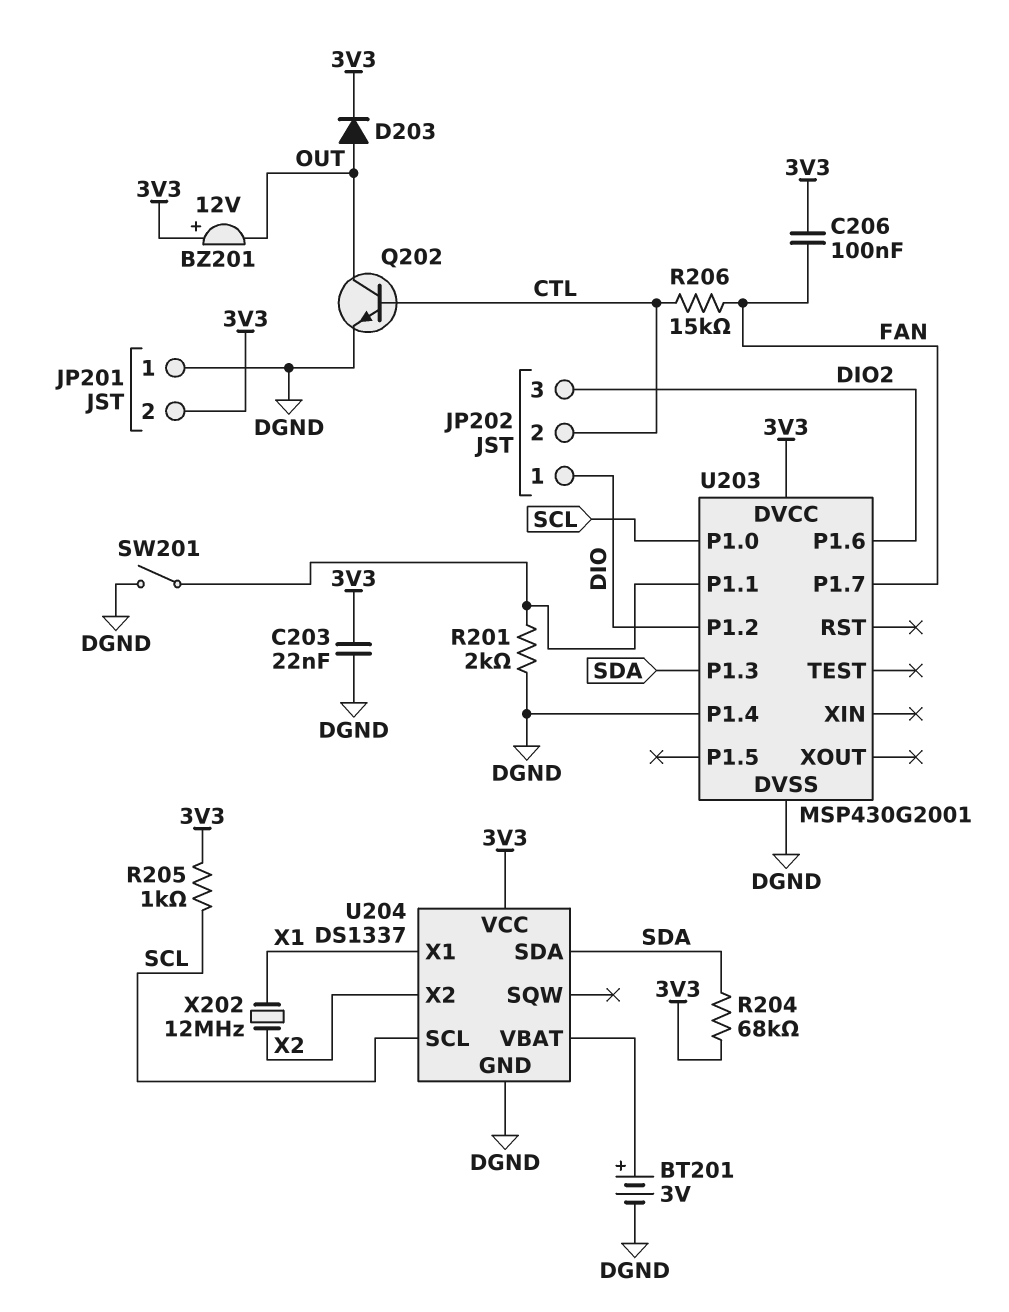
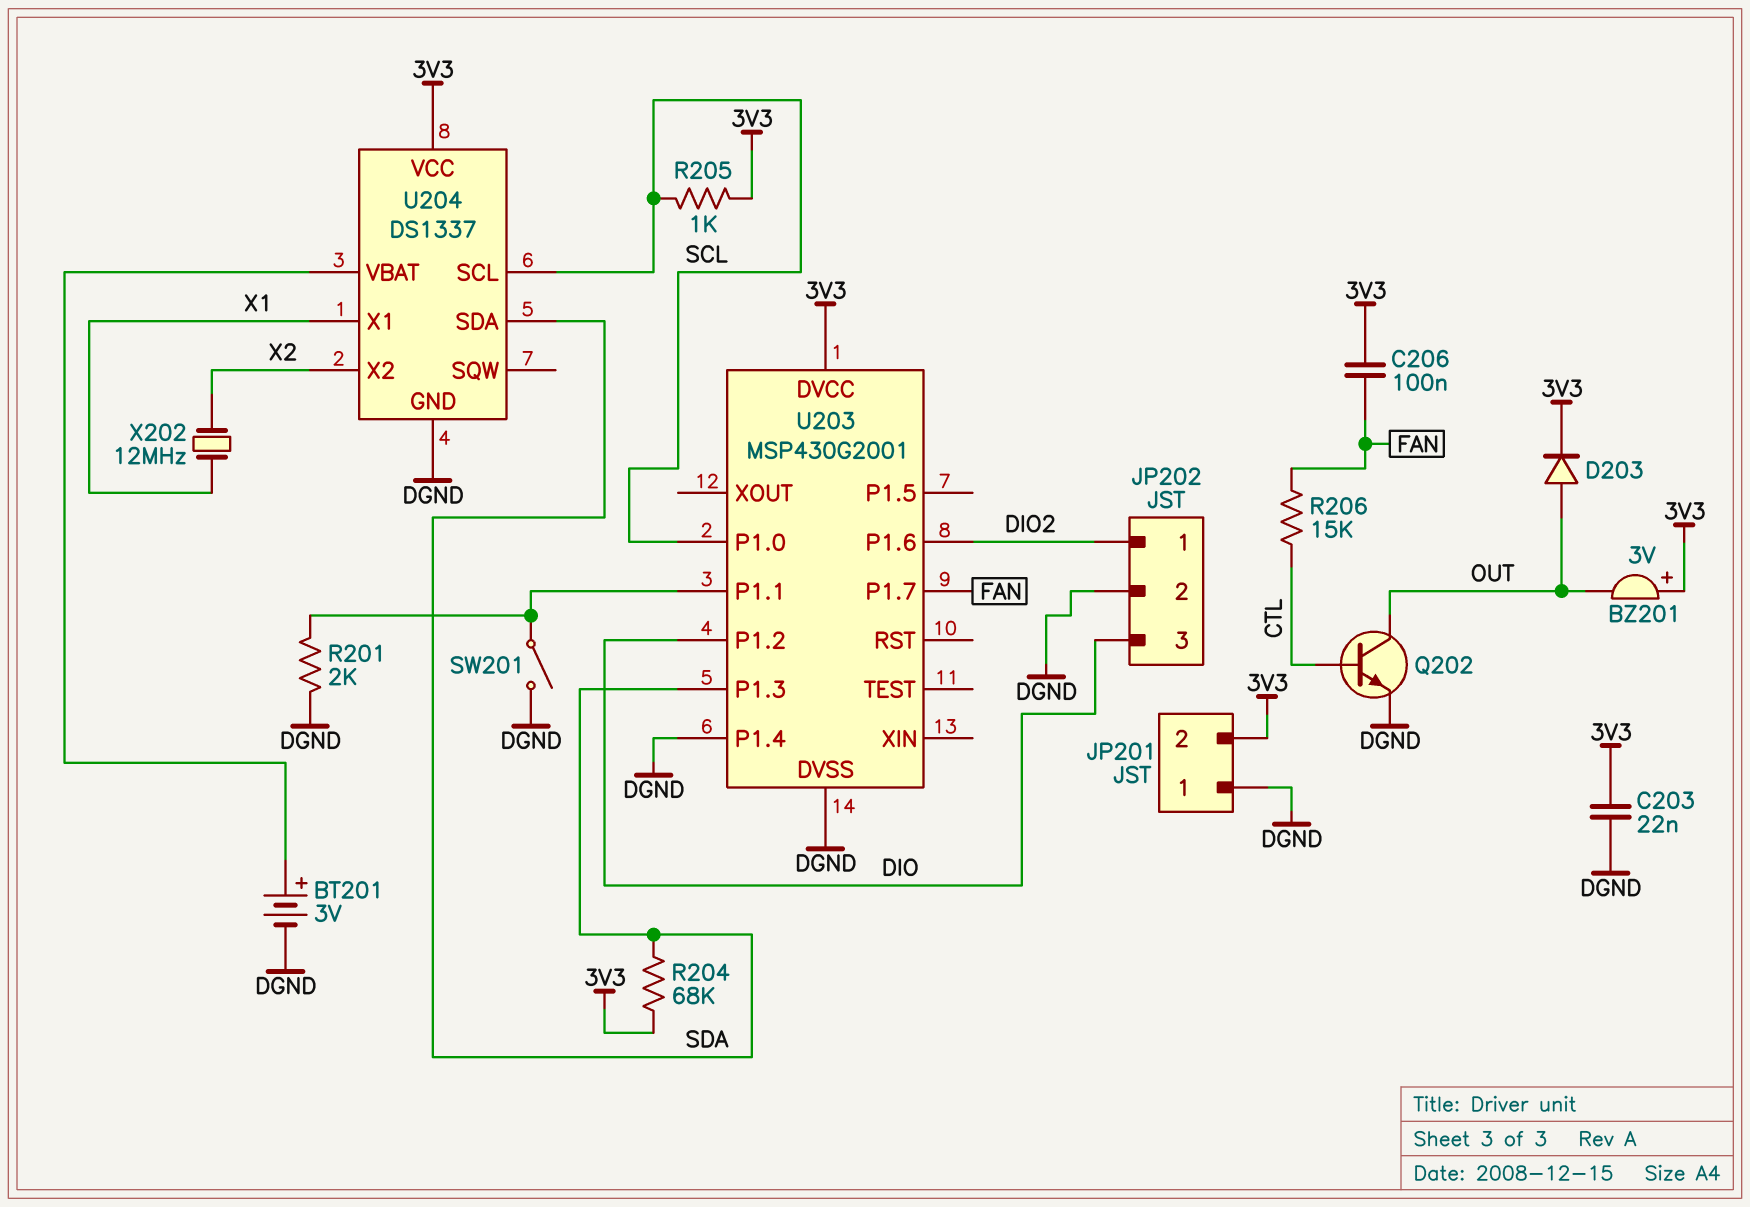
BZ201: buzzer 12V (plus 3V3, minus OUT) -> buzzer 3V (plus 3V3, minus OUT)
JP202 pin 1: DIO -> DIO2
JP202 pin 2: CTL -> DGND
JP202 pin 3: DIO2 -> DIO

